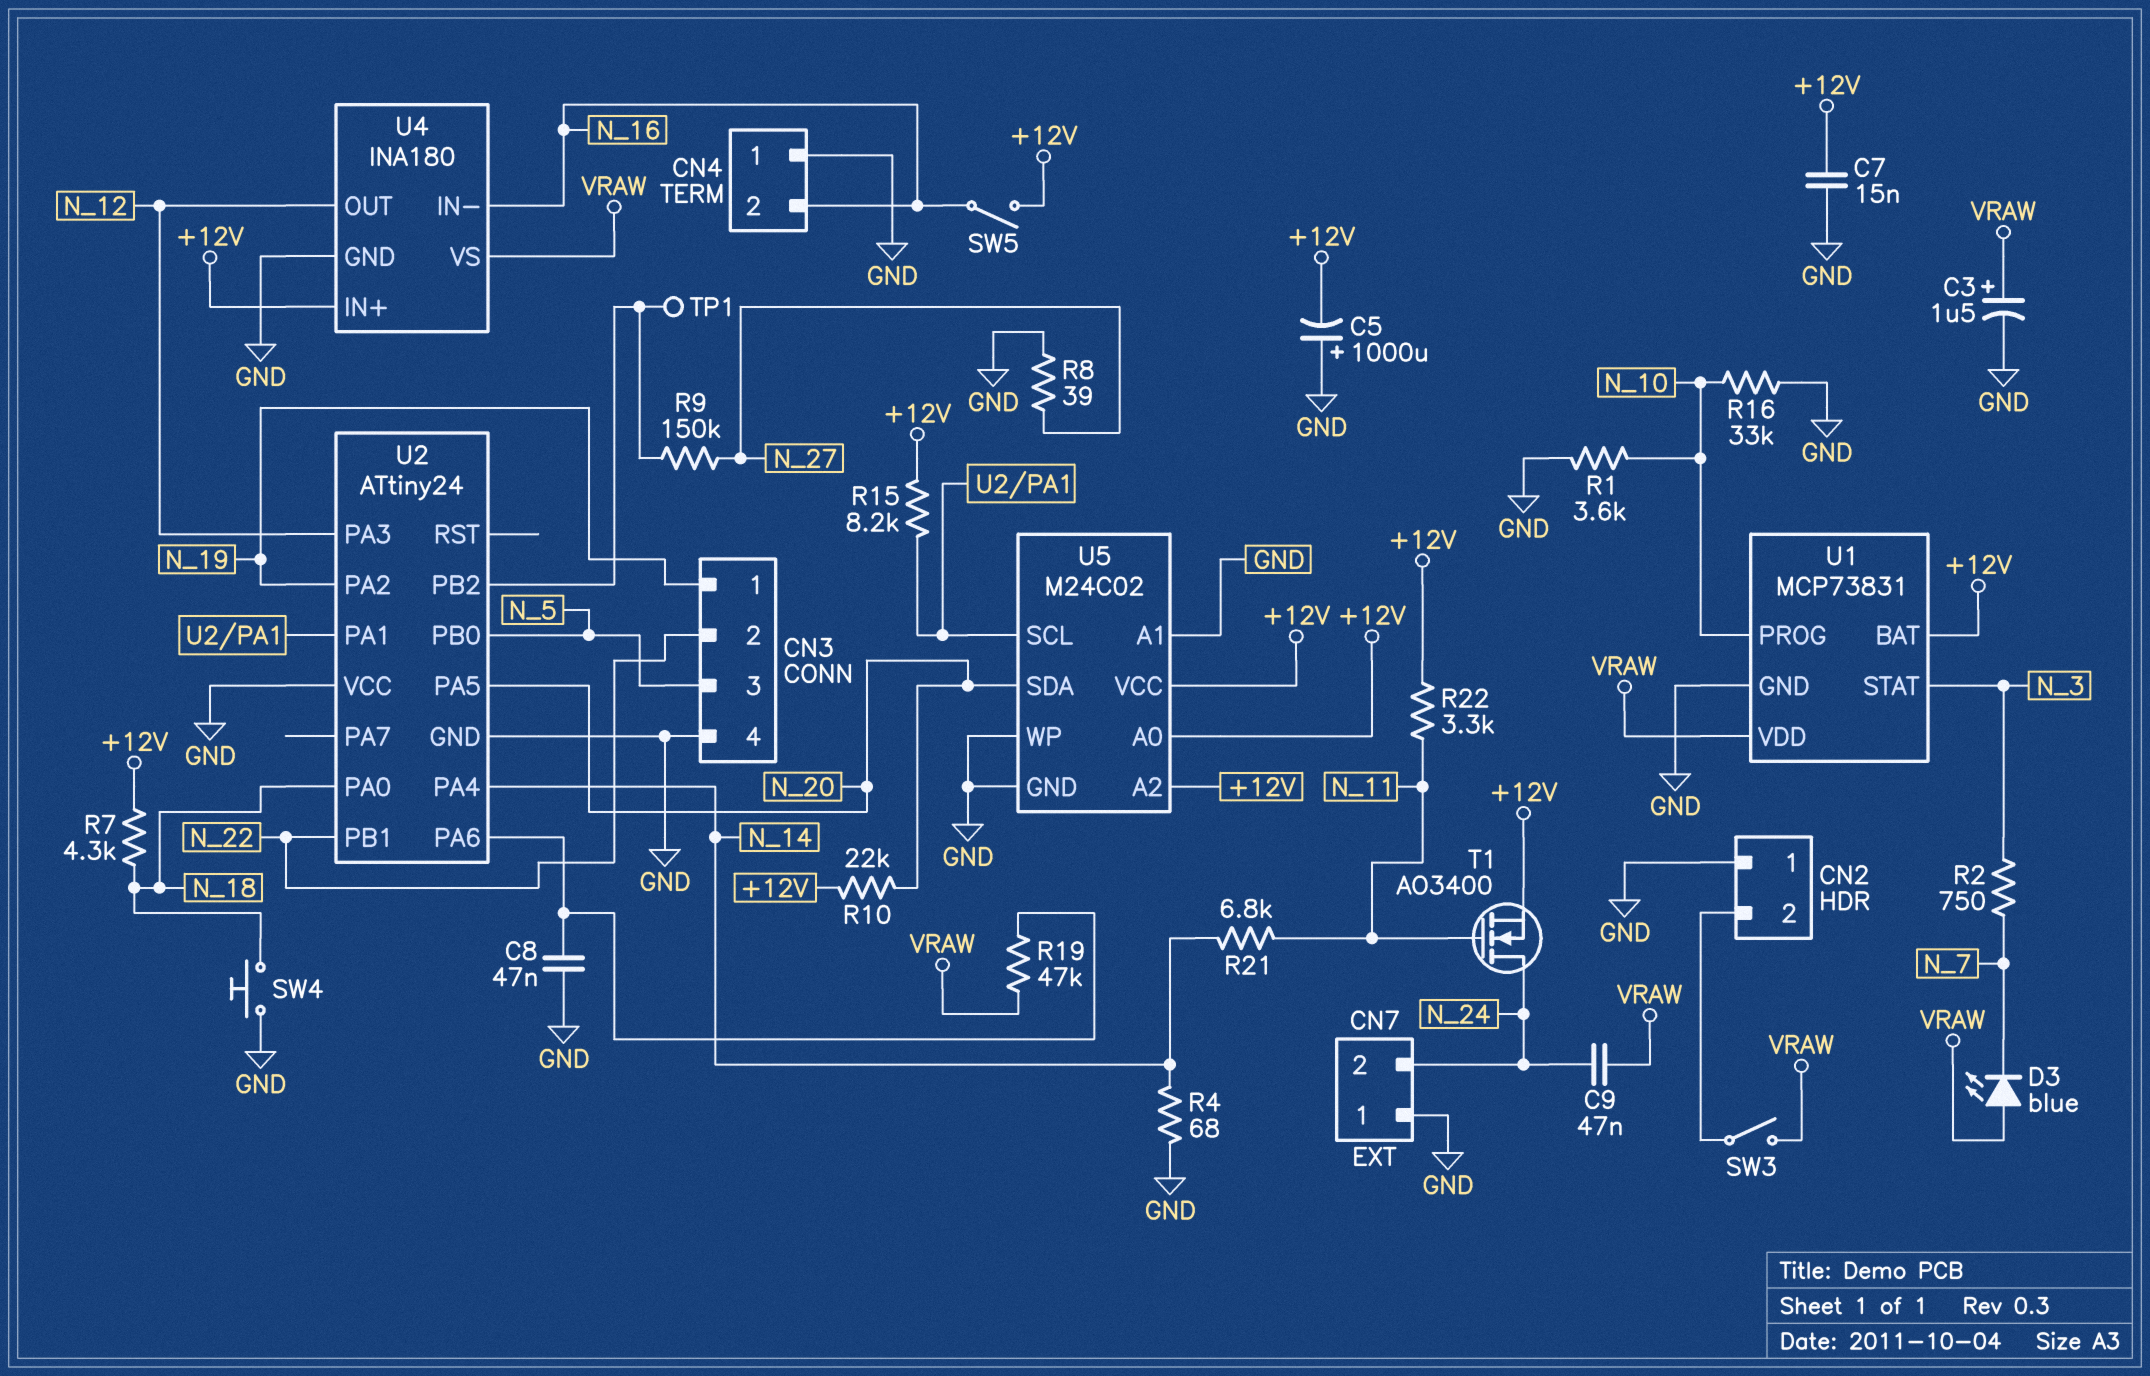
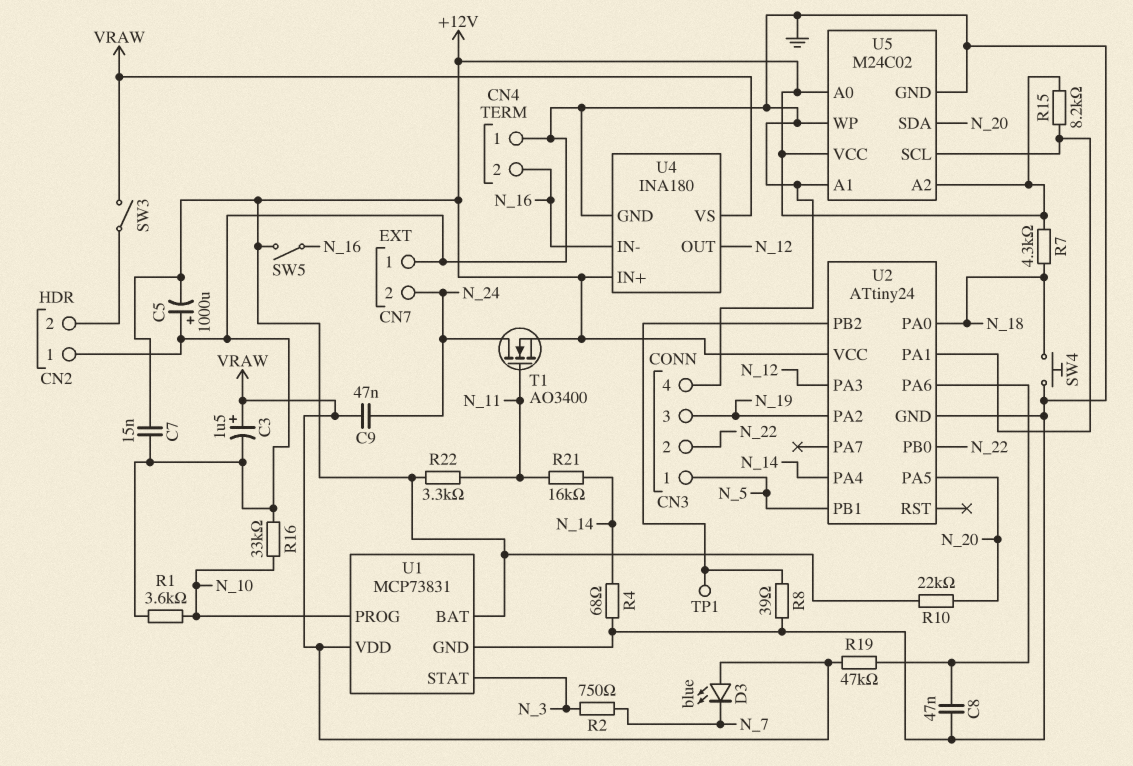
CN3 pin 1: N_19 -> N_5
CN3 pin 3: N_5 -> N_19
R8: 39 (GND, N_27) -> 39 (GND, U2/PB2)
R9: 150k (N_27, U2/PB2) -> none
R21: 6.8k (N_11, N_14) -> 16k (N_11, N_14)
U2 pin PB0: N_5 -> N_22
U2 pin PB1: N_22 -> N_5
U2 pin VCC: GND -> +12V

